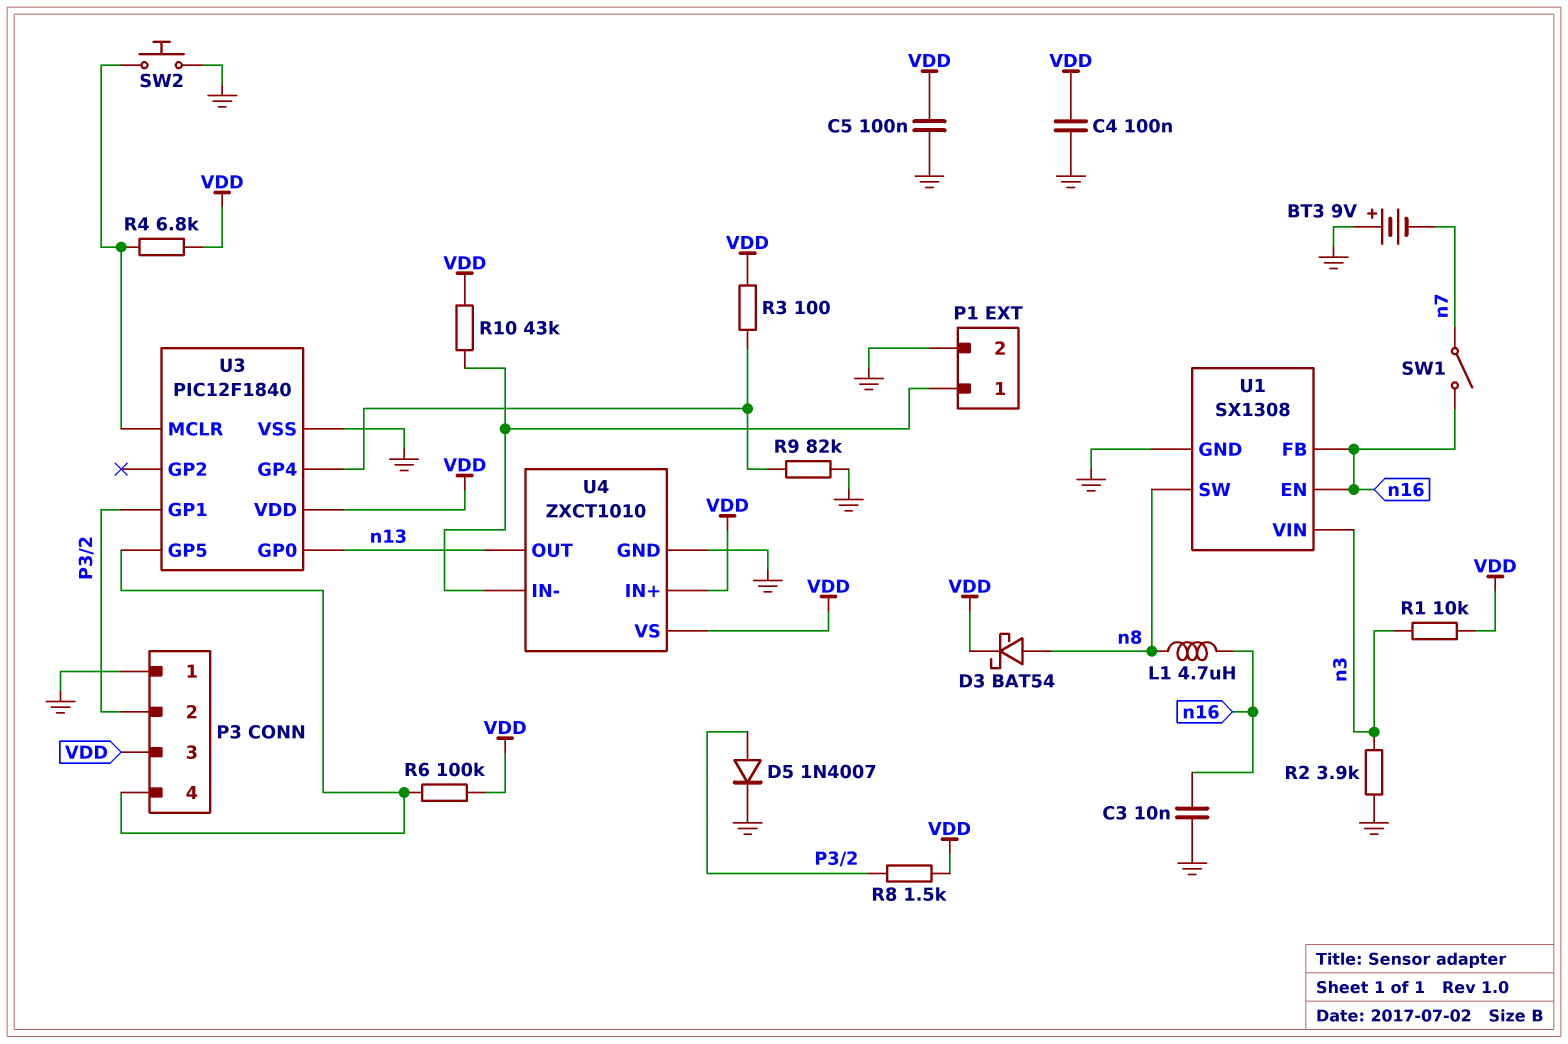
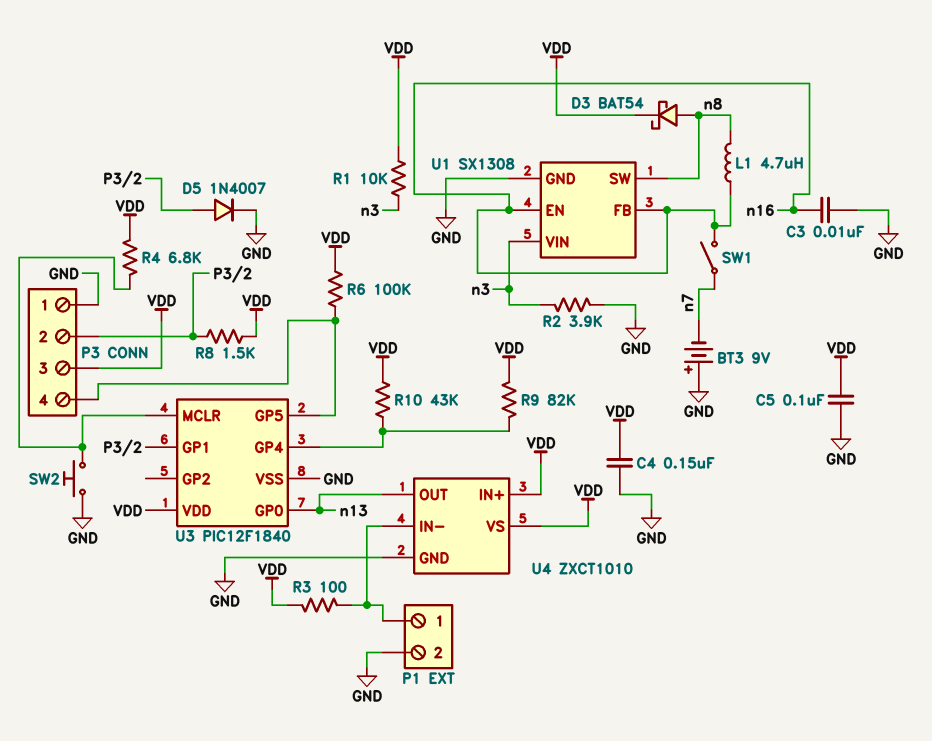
C4: 100nF (GND, VDD) -> 150nF (GND, VDD)
R3: 100 (U3/GP4, VDD) -> 100 (P1/1, VDD)
R9: 82k (GND, U3/GP4) -> 82k (U3/GP4, VDD)
R10: 43k (P1/1, VDD) -> 43k (U3/GP4, VDD)

